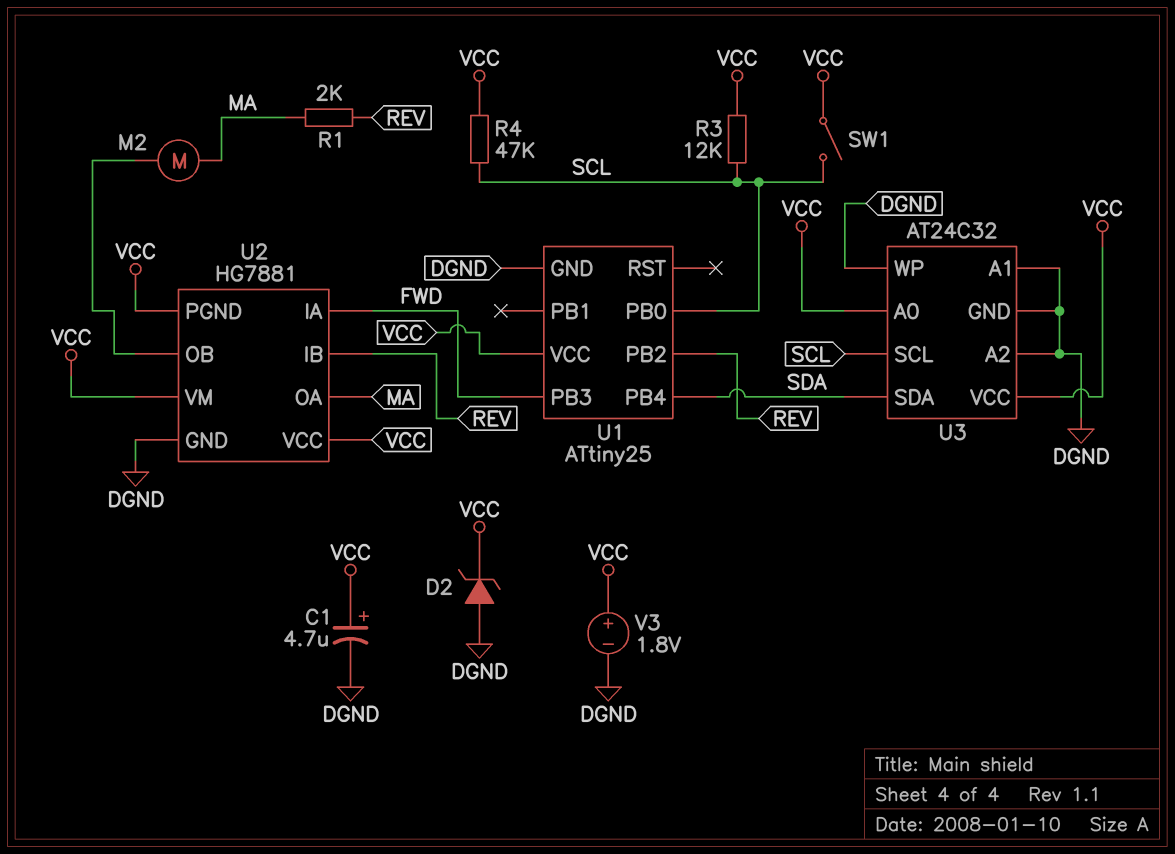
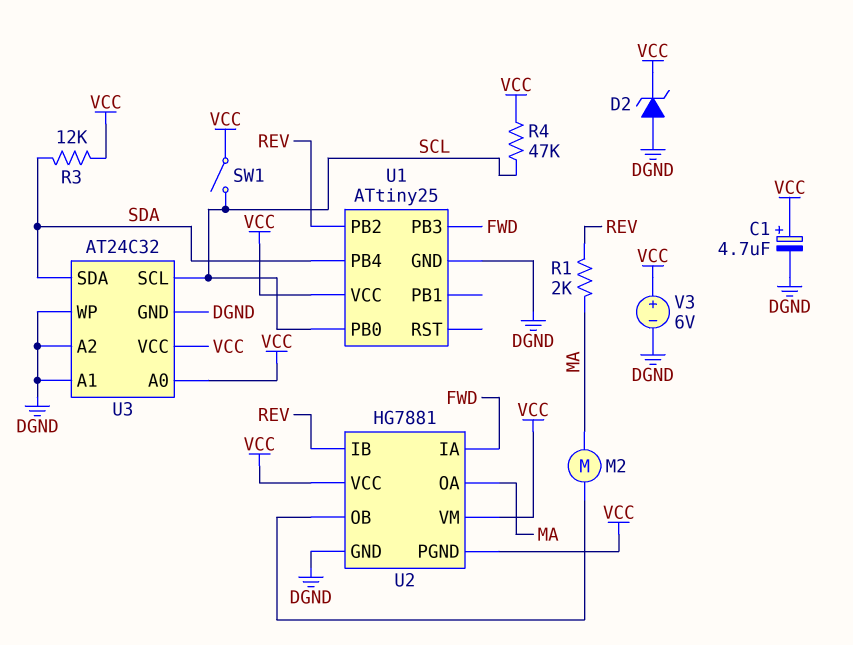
R3: 12k (SCL, VCC) -> 12k (SDA, VCC)
V3: 1.8V (plus VCC, minus DGND) -> 6V (plus VCC, minus DGND)

